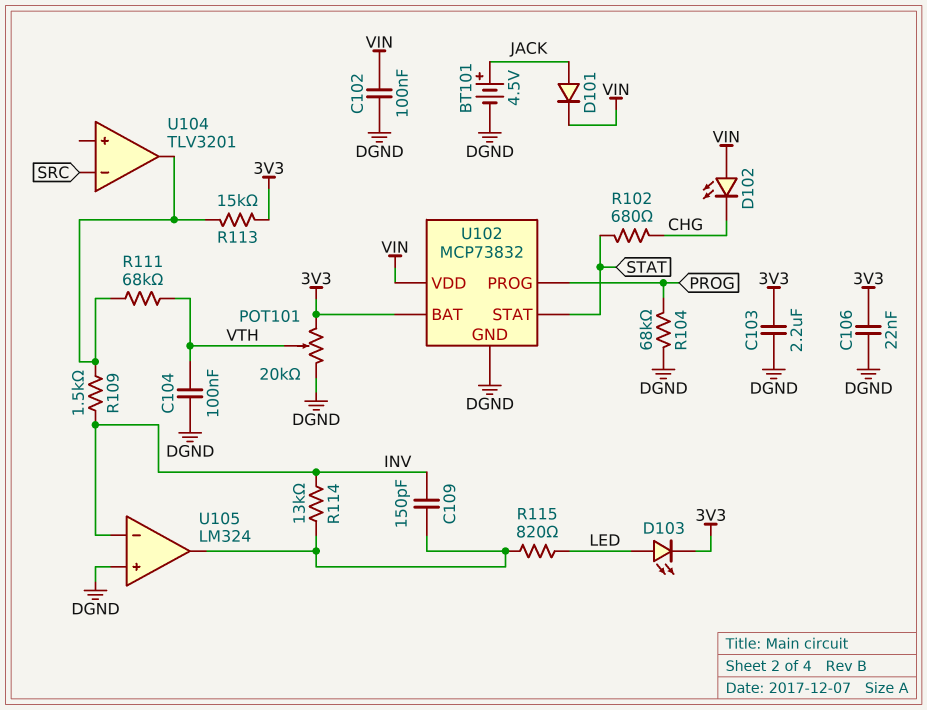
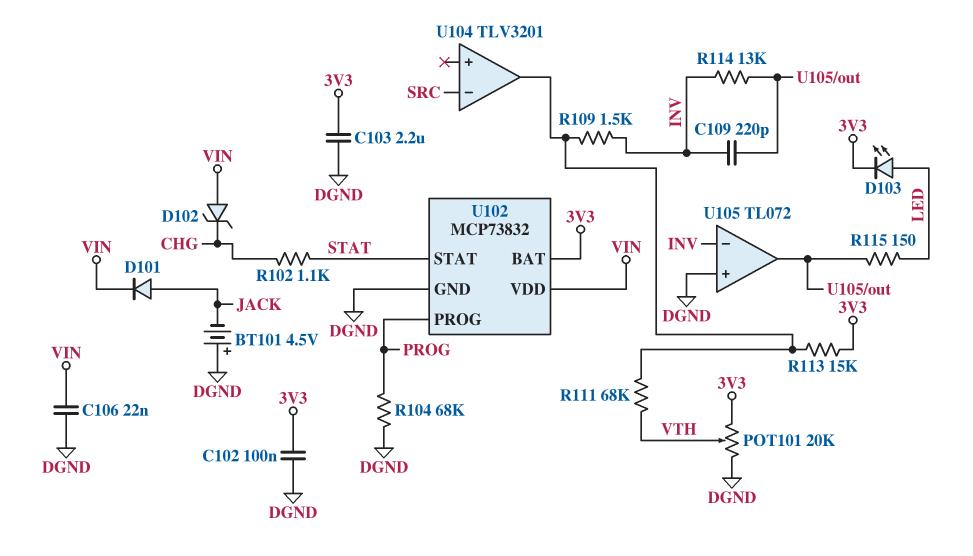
BT101: 4.5V (plus JACK, minus DGND) -> 4.5V (plus DGND, minus JACK)
C102: 100nF (DGND, VIN) -> 100nF (3V3, DGND)
C104: 100nF (DGND, VTH) -> none
C106: 22nF (3V3, DGND) -> 22nF (DGND, VIN)
C109: 150pF (INV, U105/out) -> 220pF (INV, U105/out)
D102: LED (A VIN, K CHG) -> zener (A VIN, K CHG)
R102: 680 (CHG, STAT) -> 1.1k (CHG, STAT)
R115: 820 (LED, U105/out) -> 150 (LED, U105/out)
U105: LM324 -> TL072

